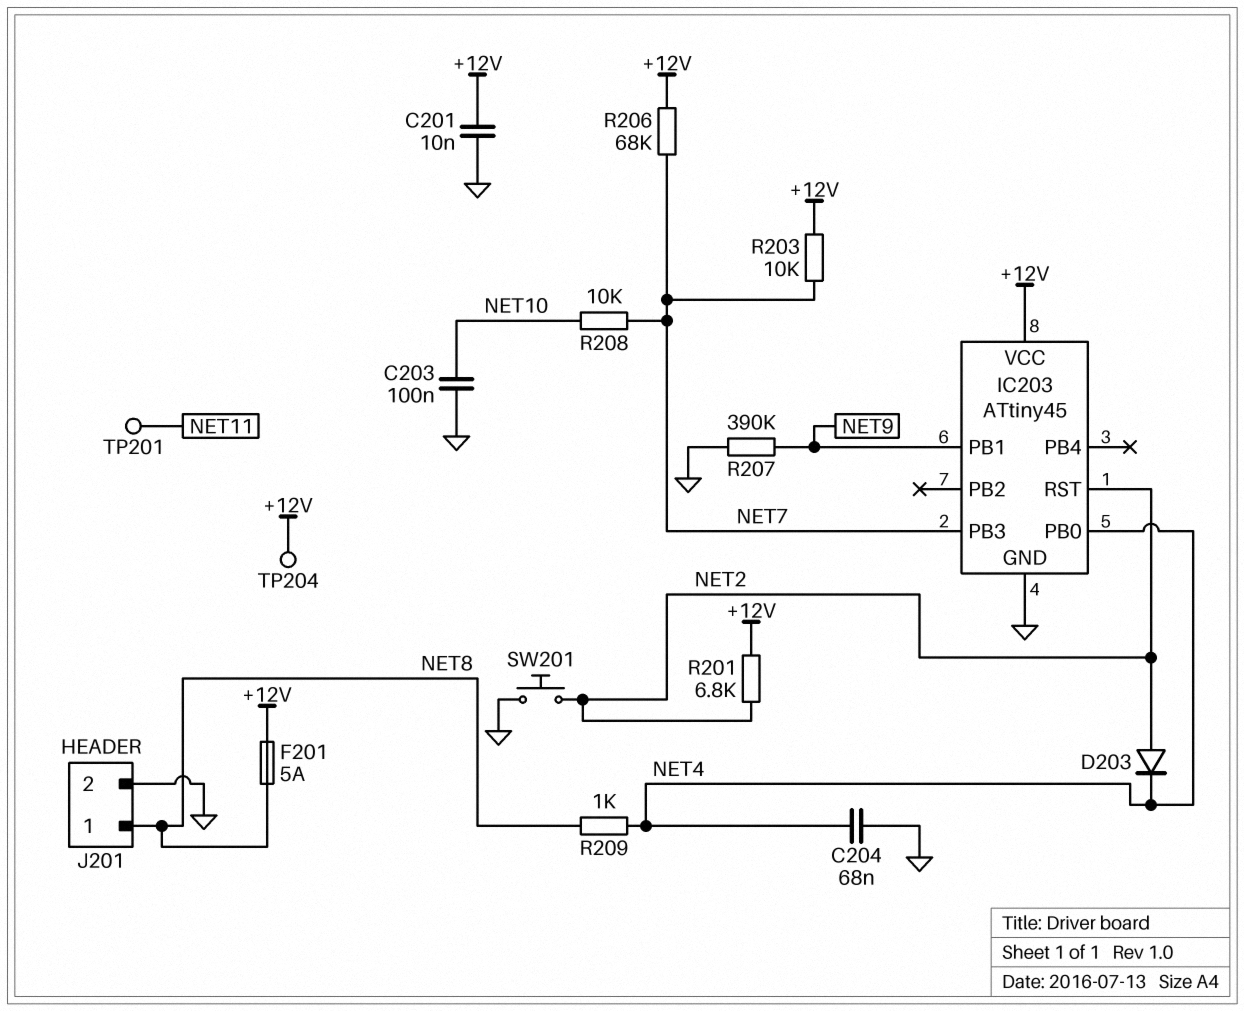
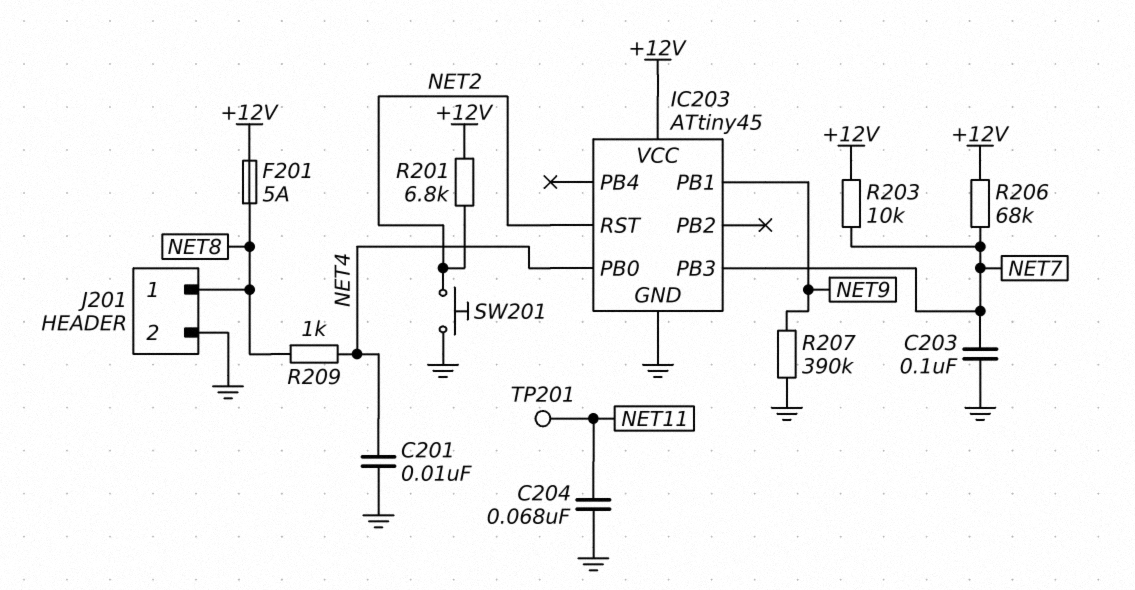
C201: 10nF (+12V, GND) -> 10nF (GND, NET4)
C203: 100nF (GND, NET10) -> 100nF (GND, NET7)
C204: 68nF (GND, NET4) -> 68nF (GND, NET11)
D203: diode (A NET2, K NET4) -> none
R208: 10k (NET7, NET10) -> none
TP204: test point (+12V) -> none

